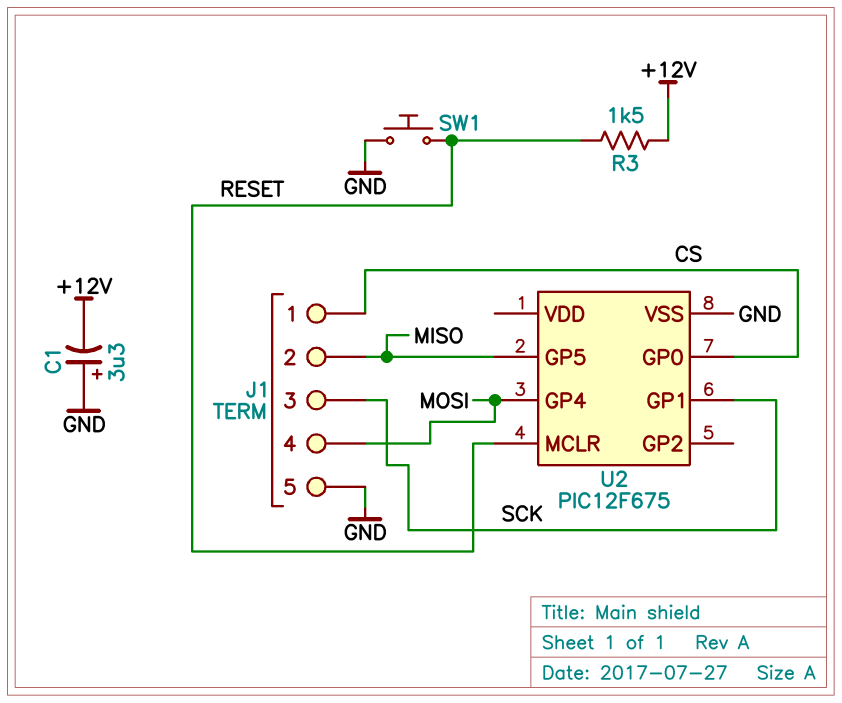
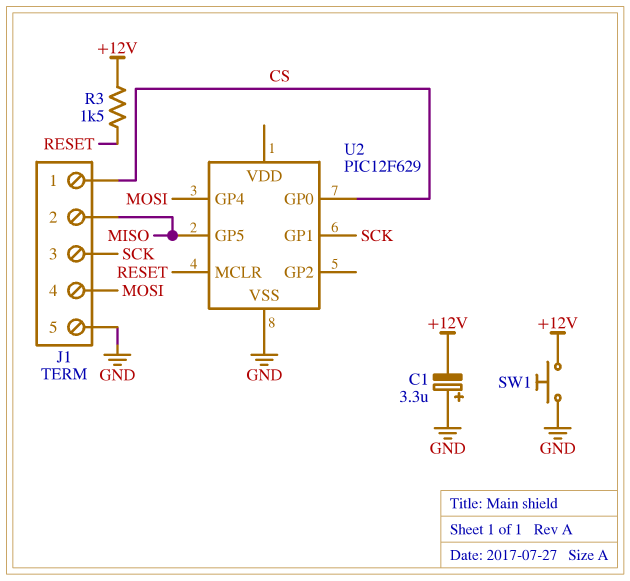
SW1: button (GND, RESET) -> button (+12V, GND)
U2: PIC12F675 -> PIC12F629

